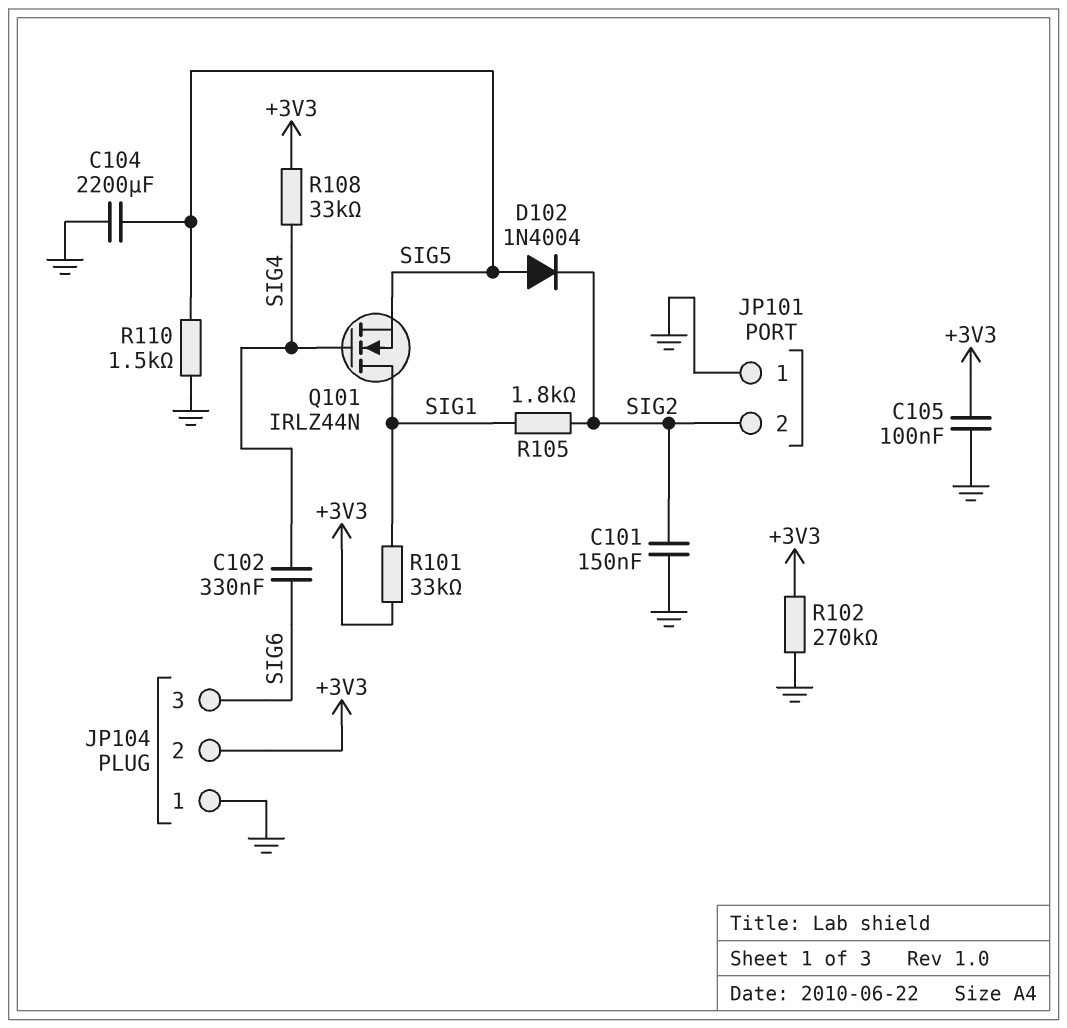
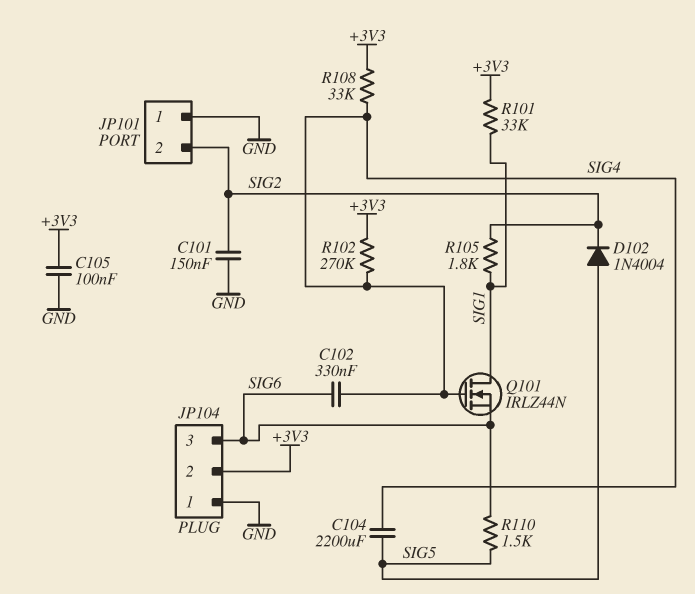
C104: 2200uF (GND, SIG5) -> 2200uF (SIG4, SIG5)
Q101: NMOS IRLZ44N (G SIG4, D SIG1, S SIG5) -> NMOS IRLZ44N (G SIG4, D SIG1, S SIG6)
R102: 270k (+3V3, GND) -> 270k (+3V3, SIG4)
R110: 1.5k (GND, SIG5) -> 1.5k (SIG5, SIG6)

